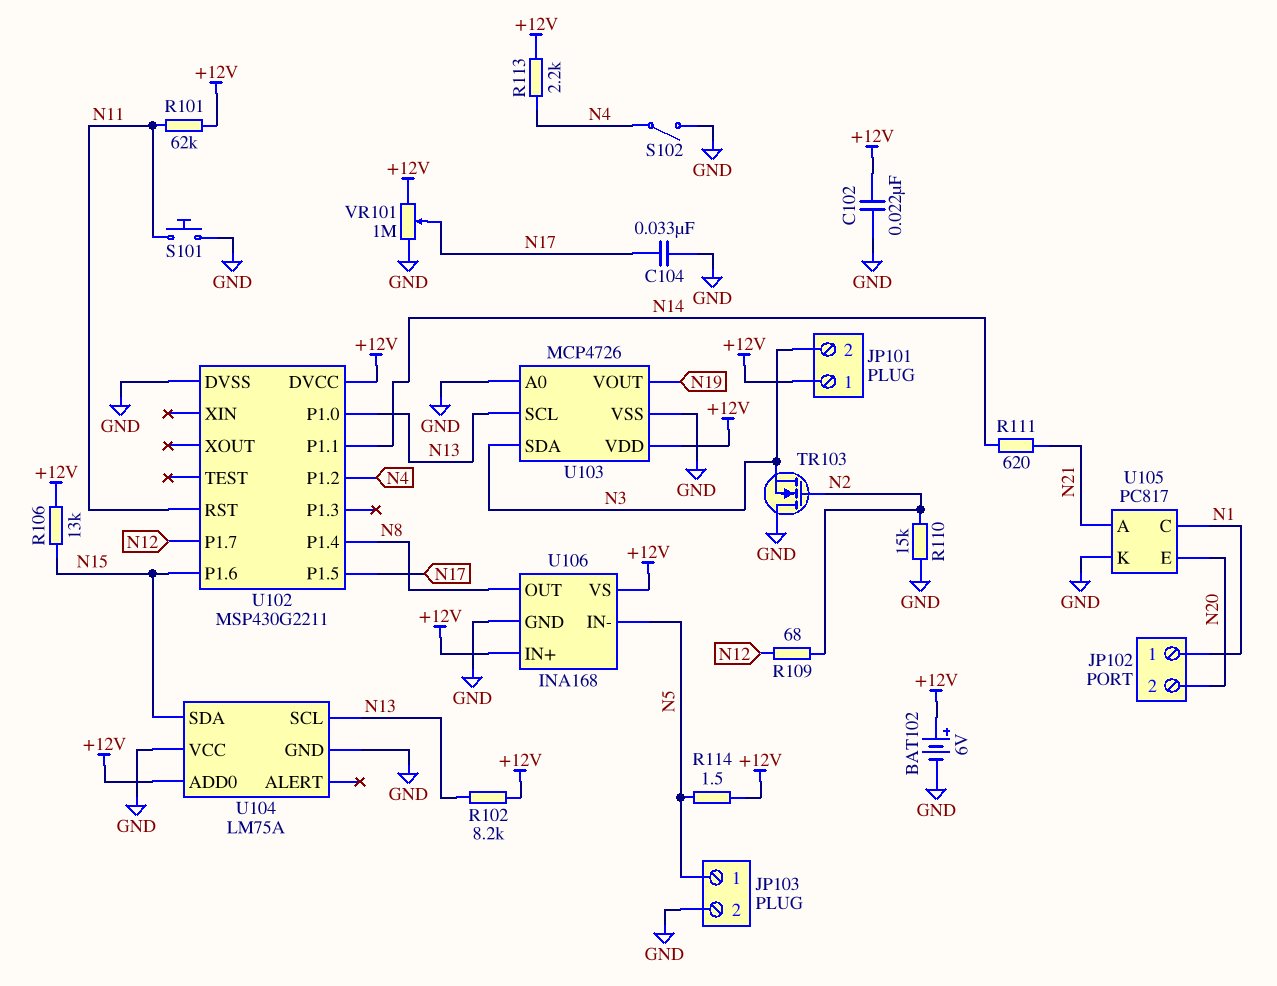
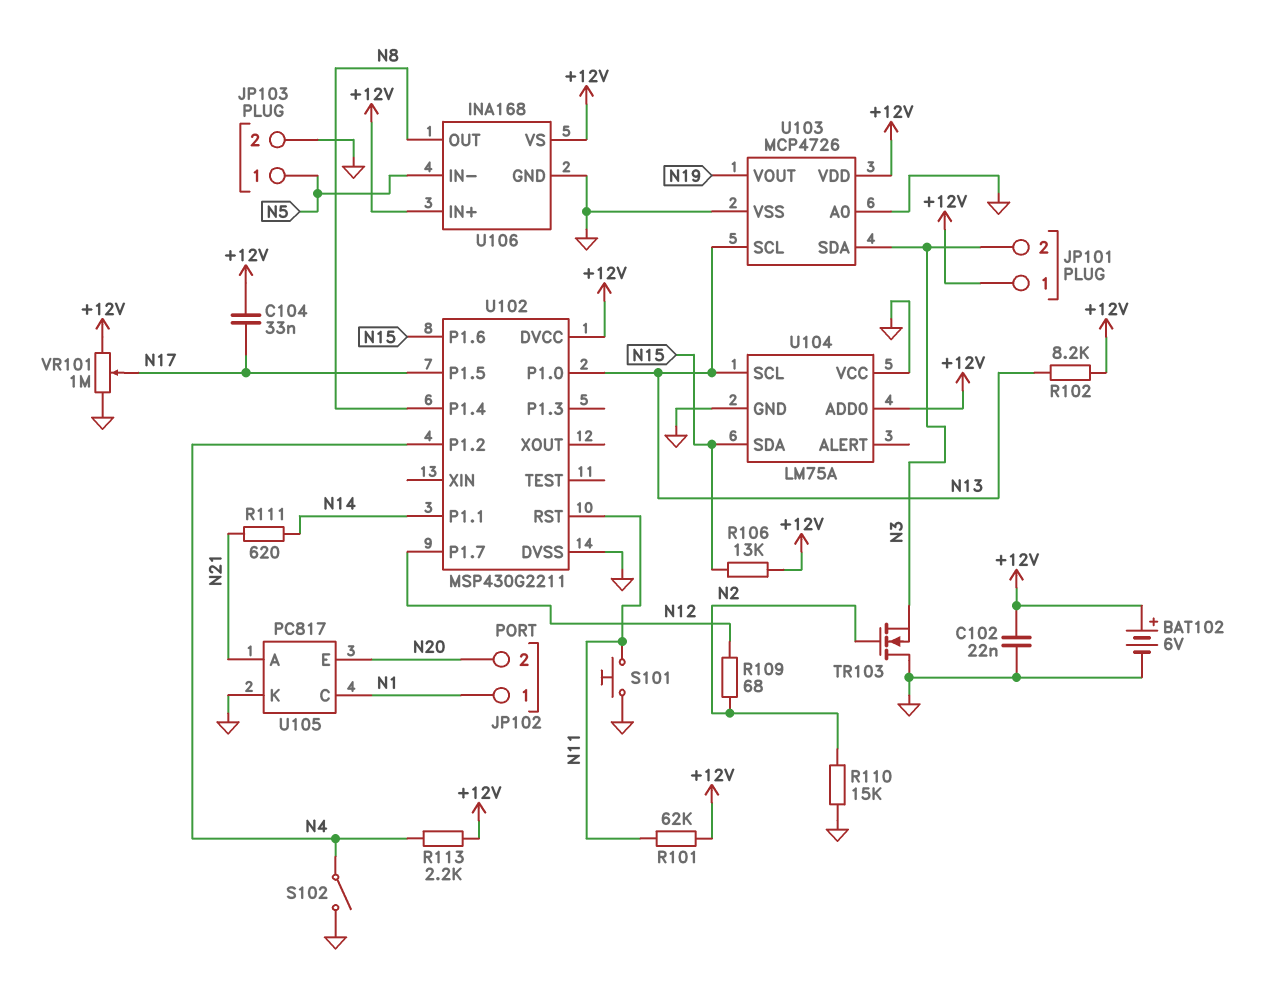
C104: 33nF (GND, N17) -> 33nF (+12V, N17)
R114: 1.5 (+12V, N5) -> none

